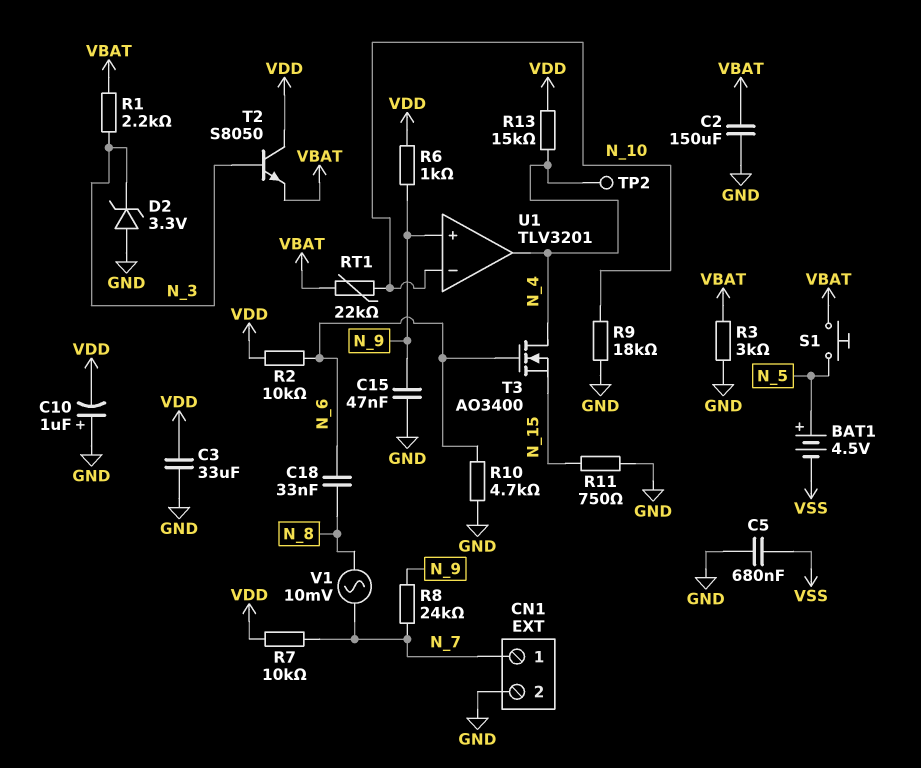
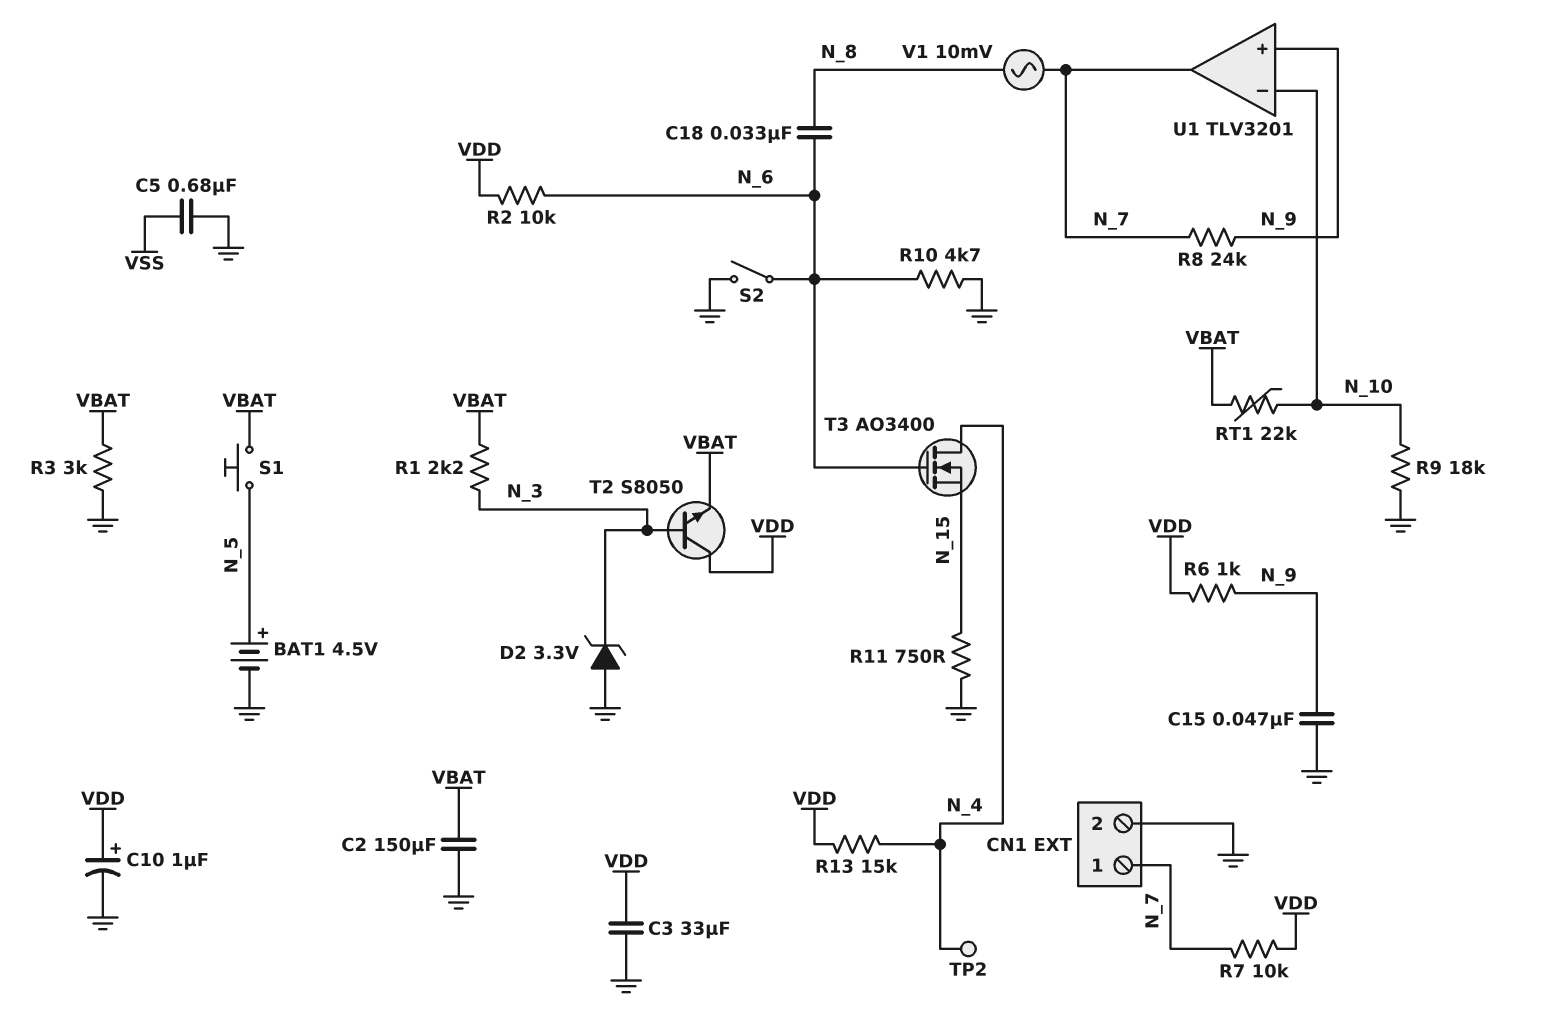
BAT1: 4.5V (plus N_5, minus VSS) -> 4.5V (plus N_5, minus GND)
C10: 1uF (plus GND, minus VDD) -> 1uF (plus VDD, minus GND)
S2: none -> switch (GND, N_6)
U1 pin out: N_4 -> N_7

